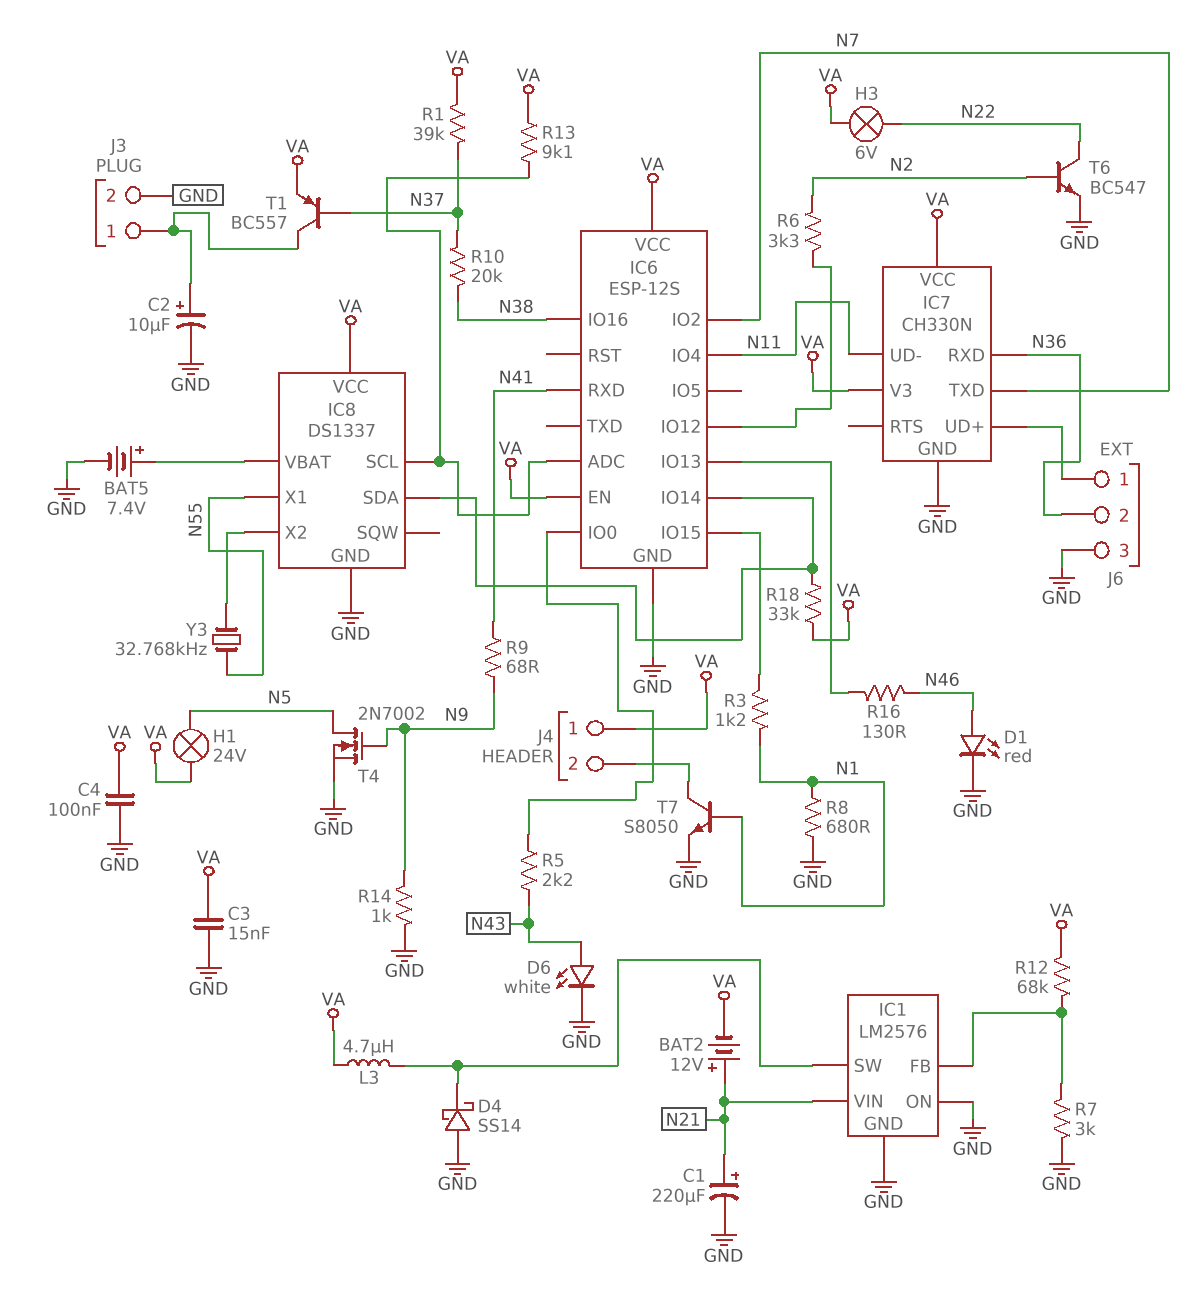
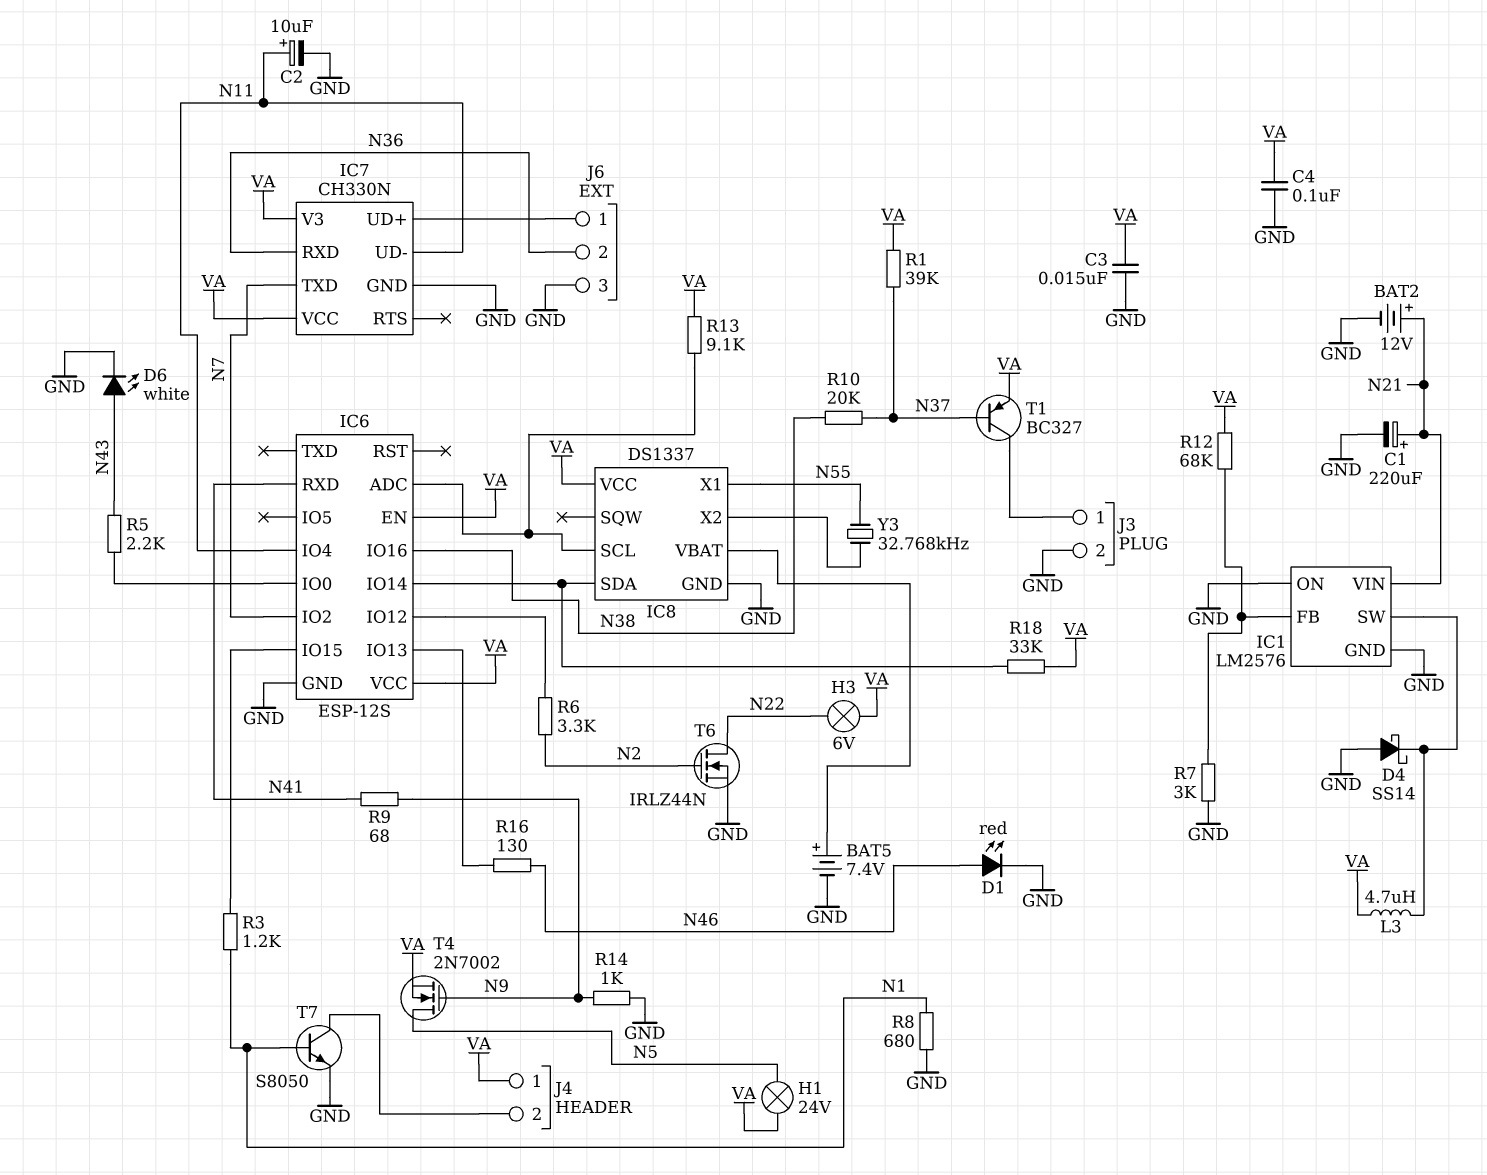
BAT2: 12V (plus N21, minus VA) -> 12V (plus N21, minus GND)
C2: 10uF (plus J3/1, minus GND) -> 10uF (plus N11, minus GND)
T1: PNP BC557 (B N37, C J3/1, E VA) -> PNP BC327 (B N37, C J3/1, E VA)
T4: NMOS 2N7002 (G N9, D N5, S GND) -> NMOS 2N7002 (G N9, D N5, S VA)
T6: NPN BC547 (B N2, C N22, E GND) -> NMOS IRLZ44N (G N2, D N22, S GND)

